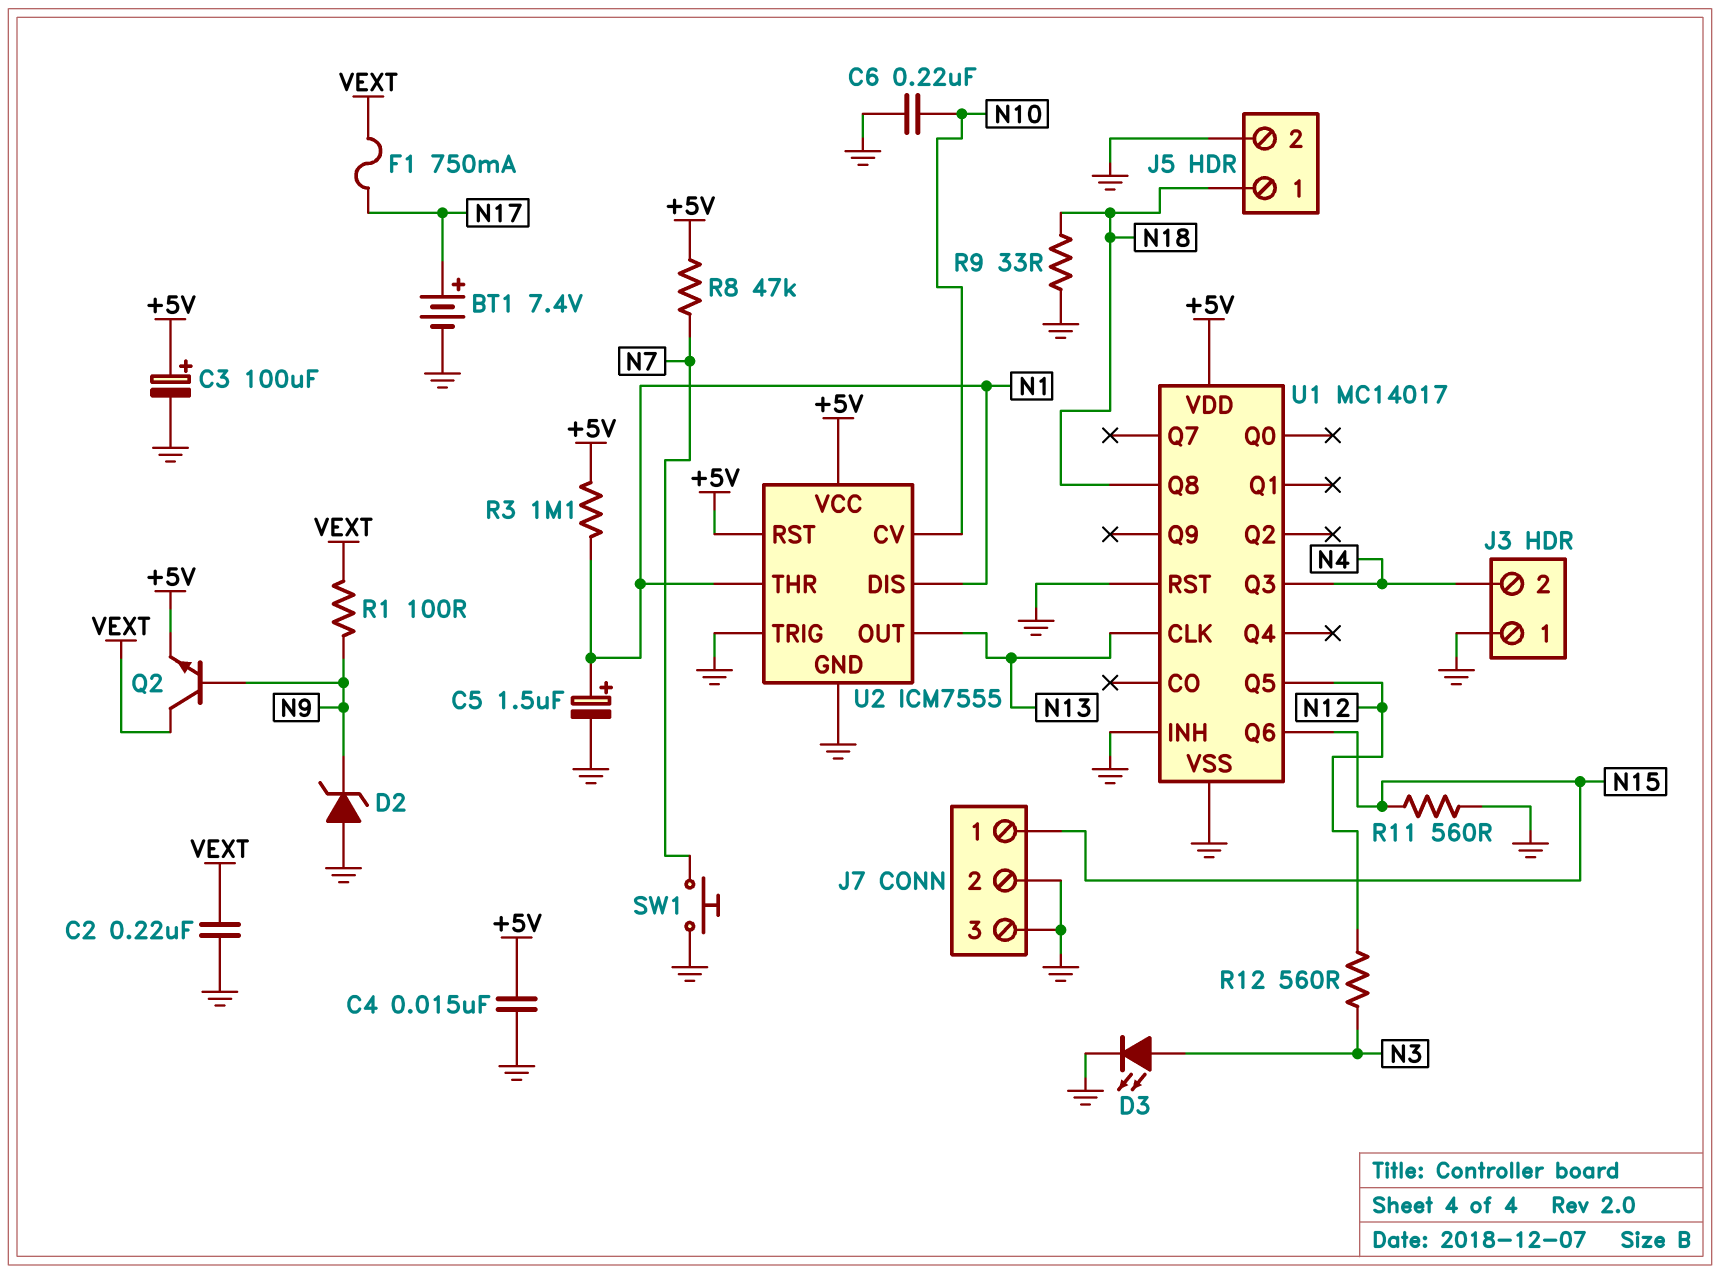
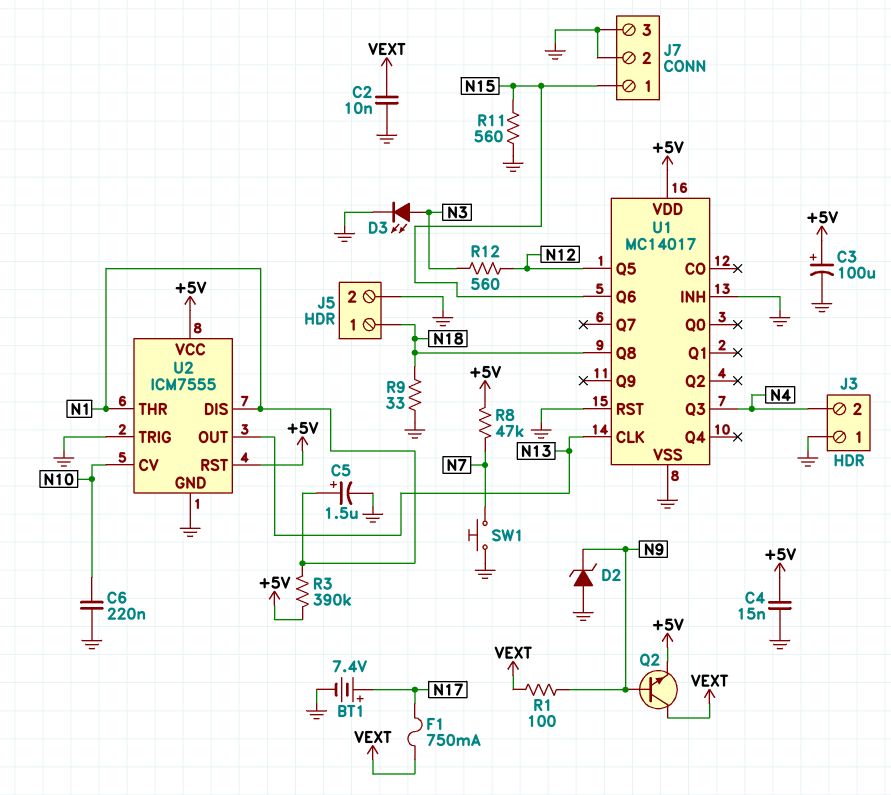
C2: 220nF (GND, VEXT) -> 10nF (GND, VEXT)
R3: 1.1M (+5V, N1) -> 390k (+5V, N1)

